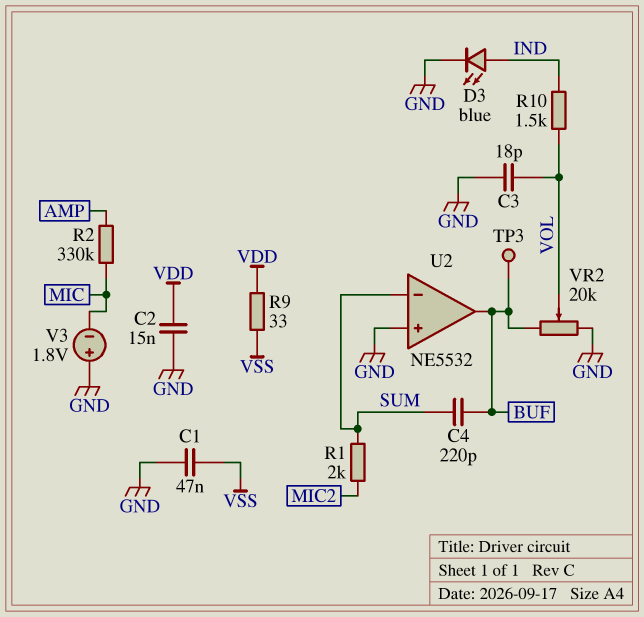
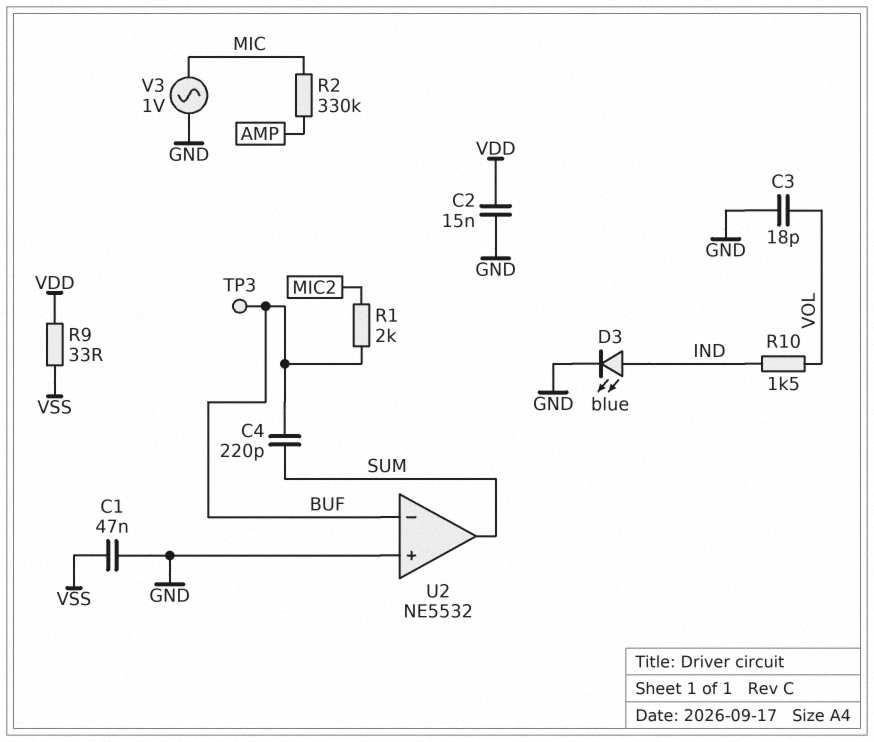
R1: 2k (MIC2, SUM) -> 2k (BUF, MIC2)
U2 pin in-: SUM -> BUF
U2 pin out: BUF -> SUM
V3: 1.8V (plus GND, minus MIC) -> AC 1V (GND, MIC)
VR2: 20k (BUF, GND, wiper VOL) -> none

